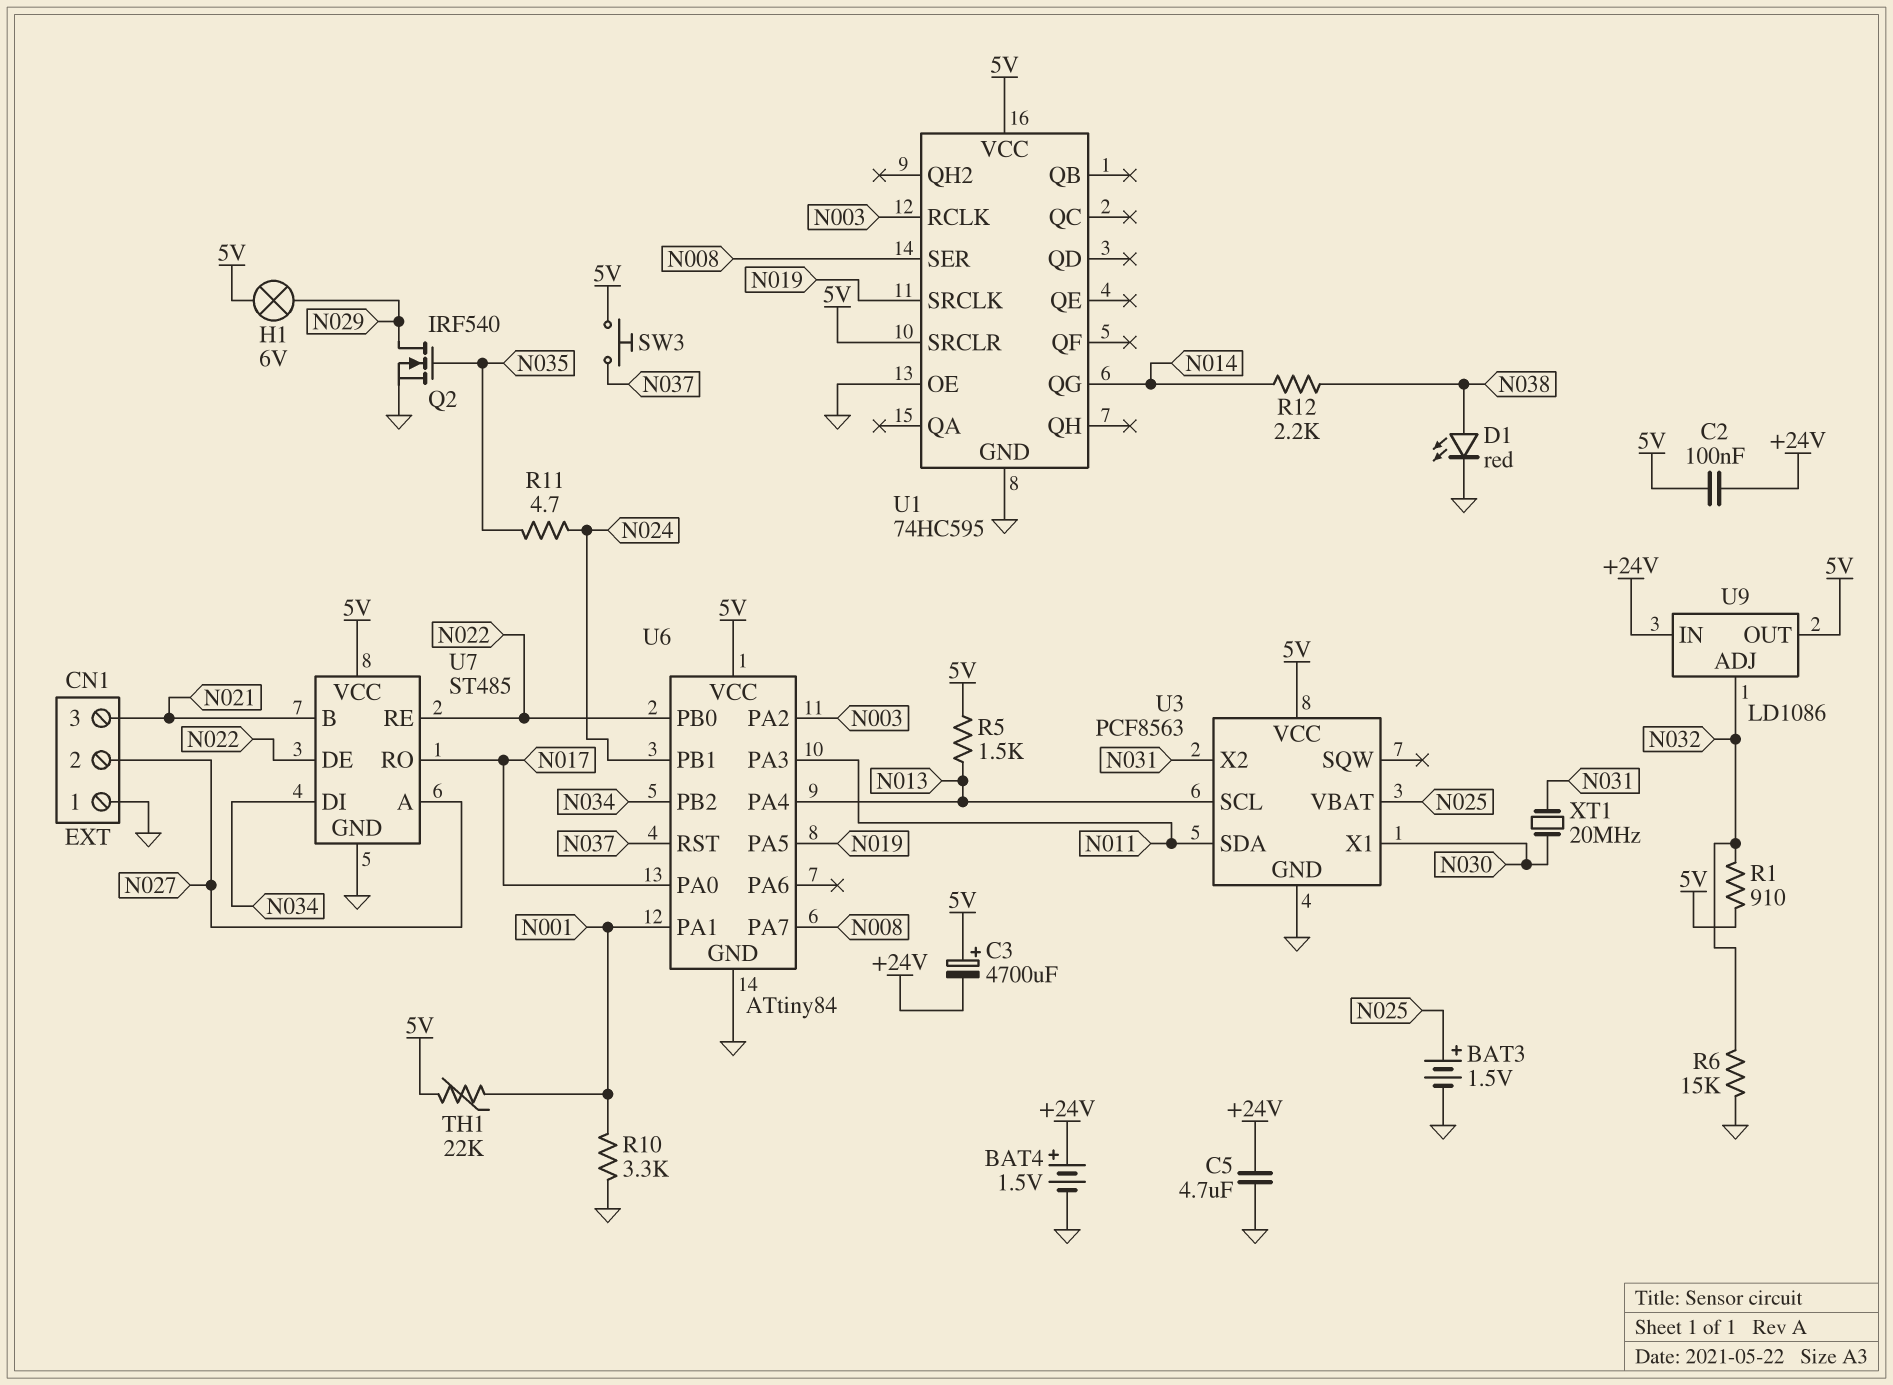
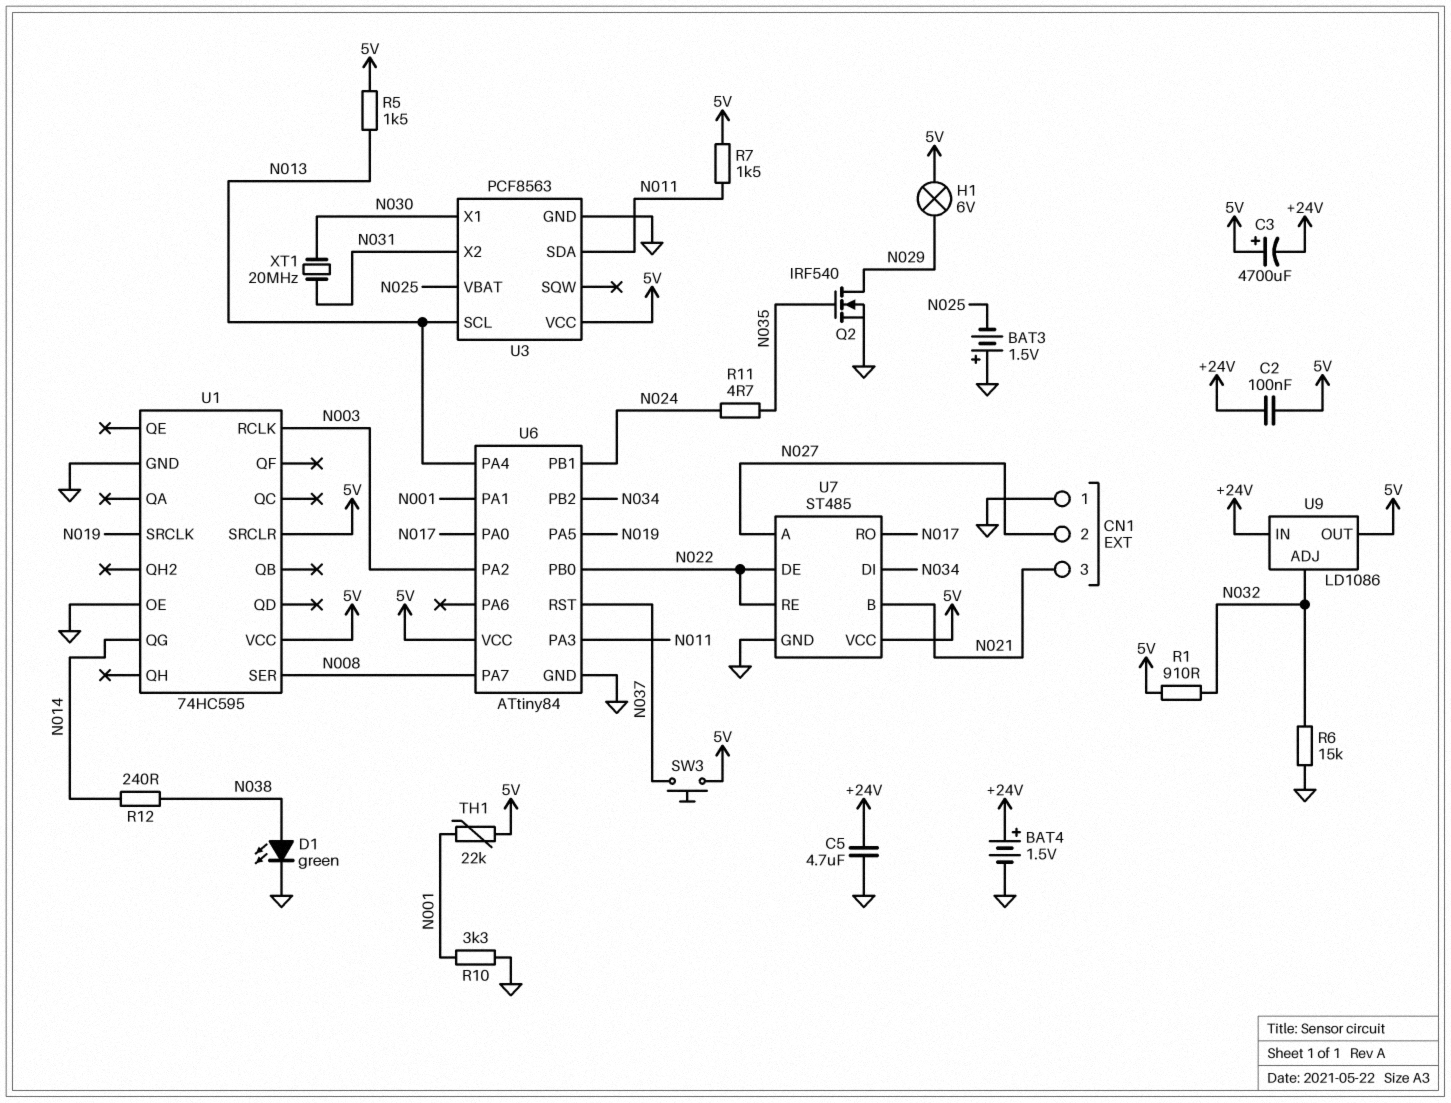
BAT3: 1.5V (plus N025, minus GND) -> 1.5V (plus GND, minus N025)
D1: LED red (A N038, K GND) -> LED green (A N038, K GND)
R7: none -> 1.5k (5V, N011)
R12: 2.2k (N014, N038) -> 240 (N014, N038)

